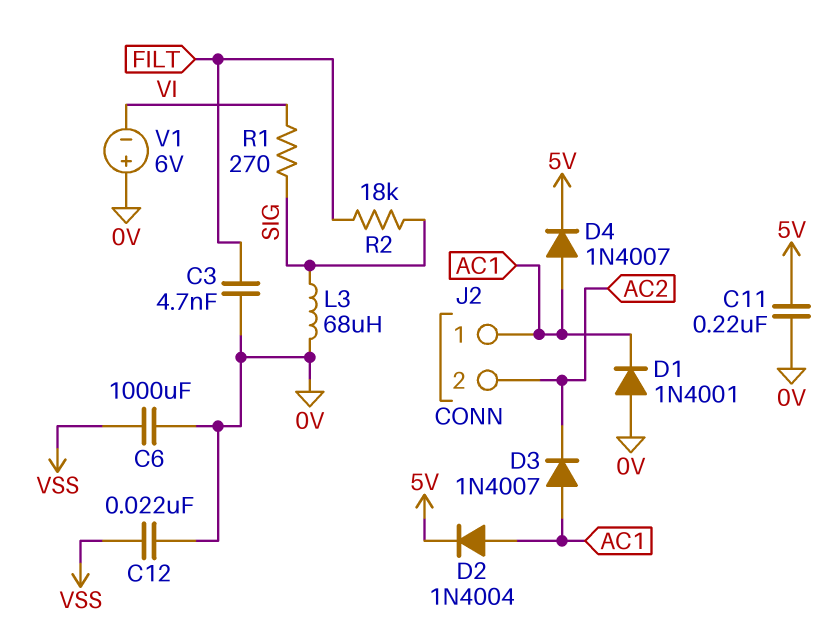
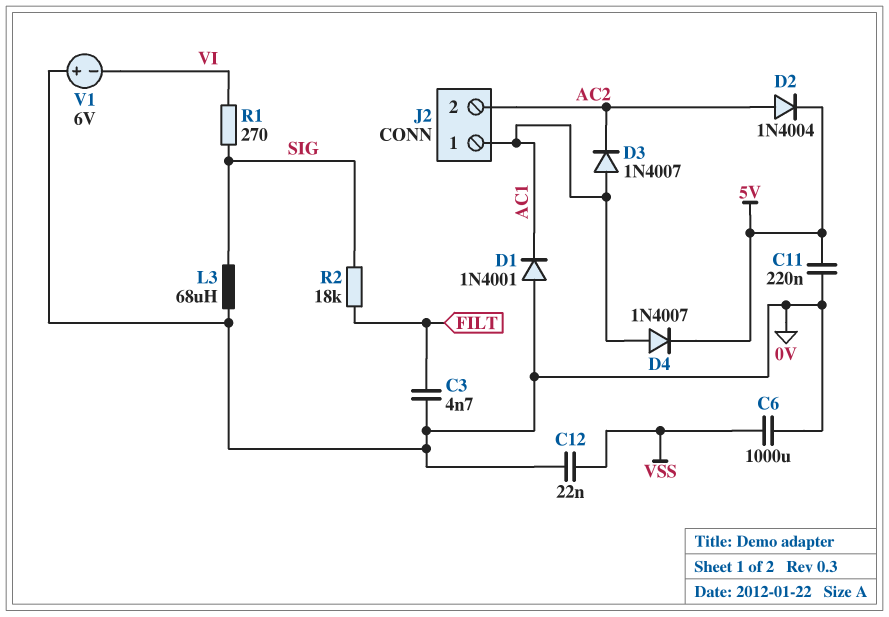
D2: diode 1N4004 (A AC1, K 5V) -> diode 1N4004 (A AC2, K 5V)

